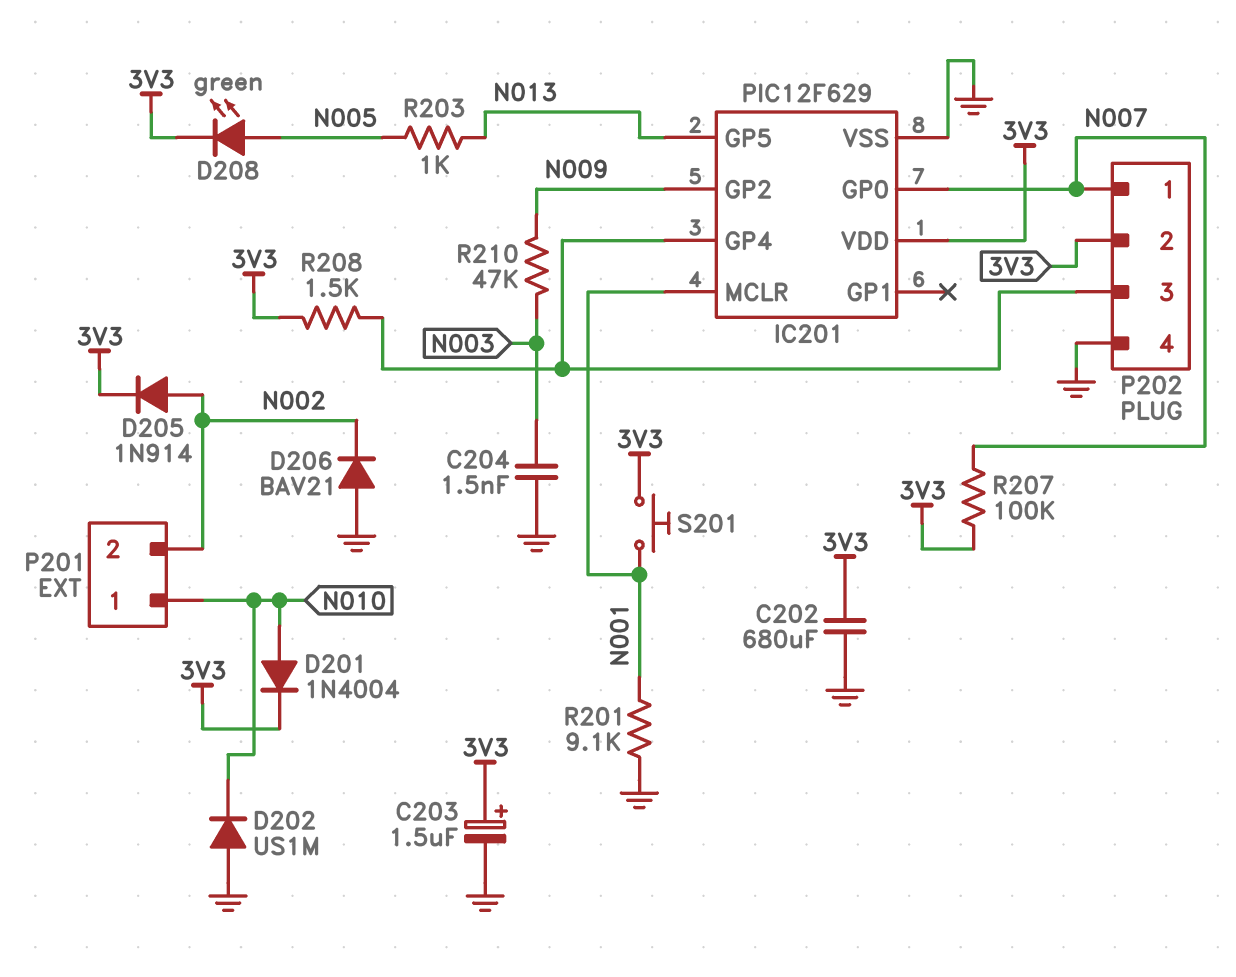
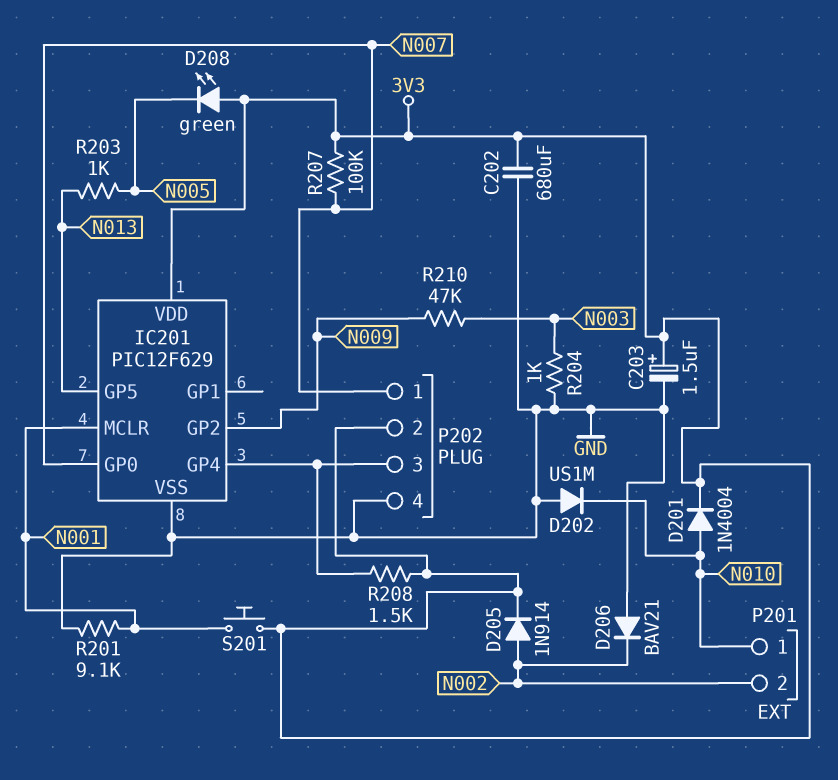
C204: 1.5nF (GND, N003) -> none
D208: LED green (A N005, K 3V3) -> LED green (A 3V3, K N005)
R204: none -> 1k (GND, N003)

